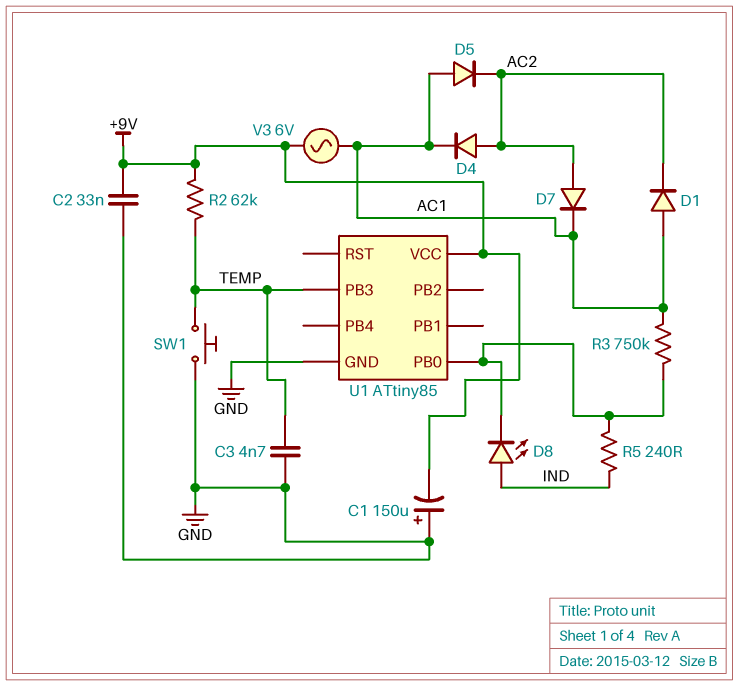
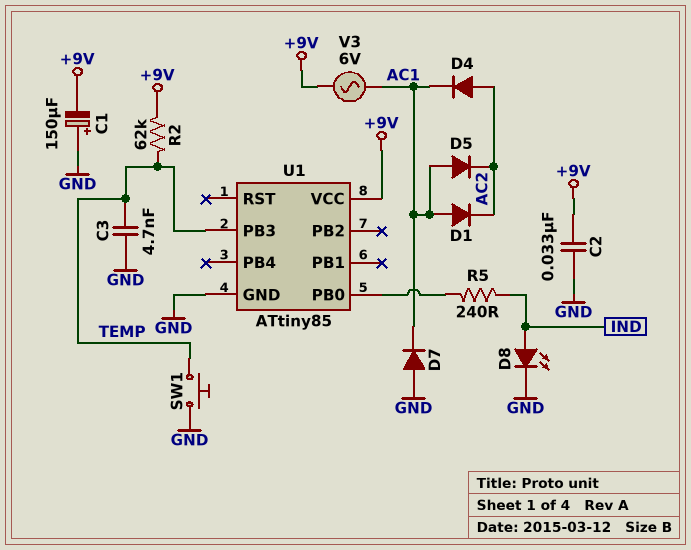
D7: diode (A AC2, K AC1) -> diode (A GND, K AC1)
D8: LED (A IND, K U1/PB0) -> LED (A IND, K GND)
R3: 750k (AC1, U1/PB0) -> none

